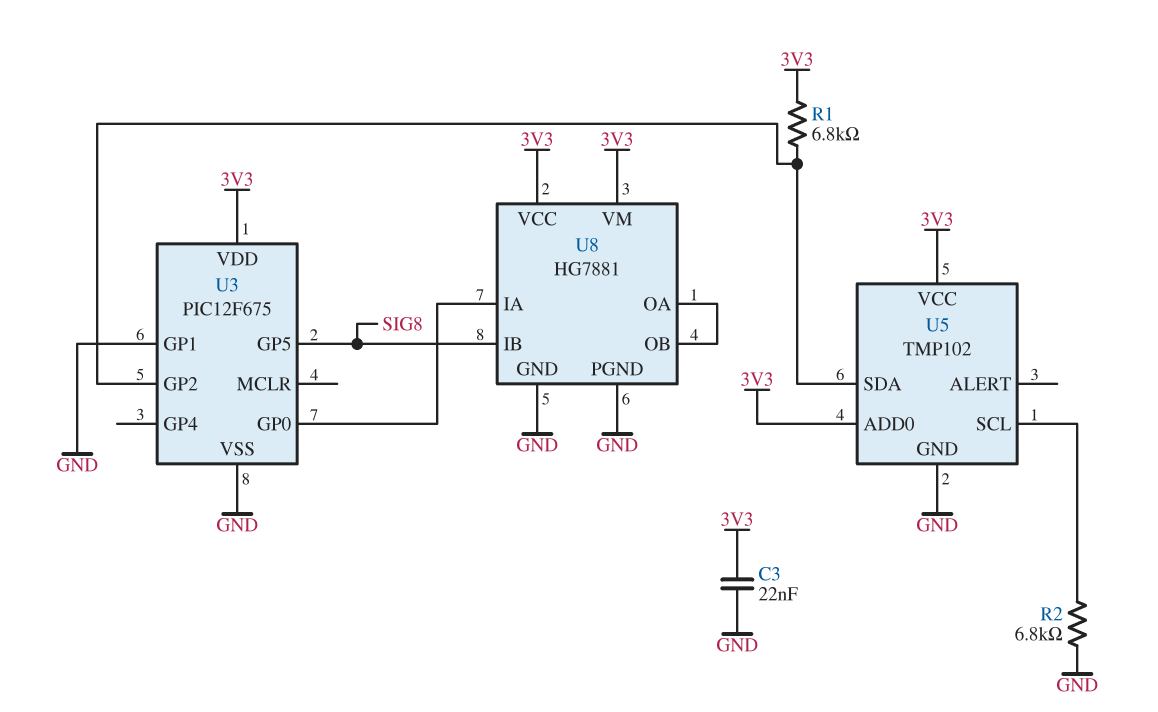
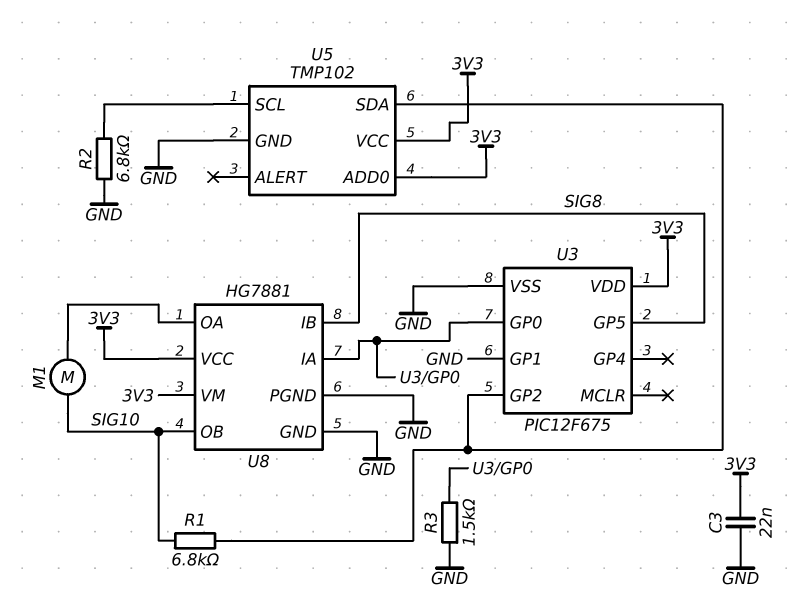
M1: none -> motor (SIG10, U8/OA)
R1: 6.8k (3V3, U3/GP2) -> 6.8k (SIG10, U3/GP2)
R3: none -> 1.5k (GND, U3/GP0)
U8 pin OB: U8/OA -> SIG10

